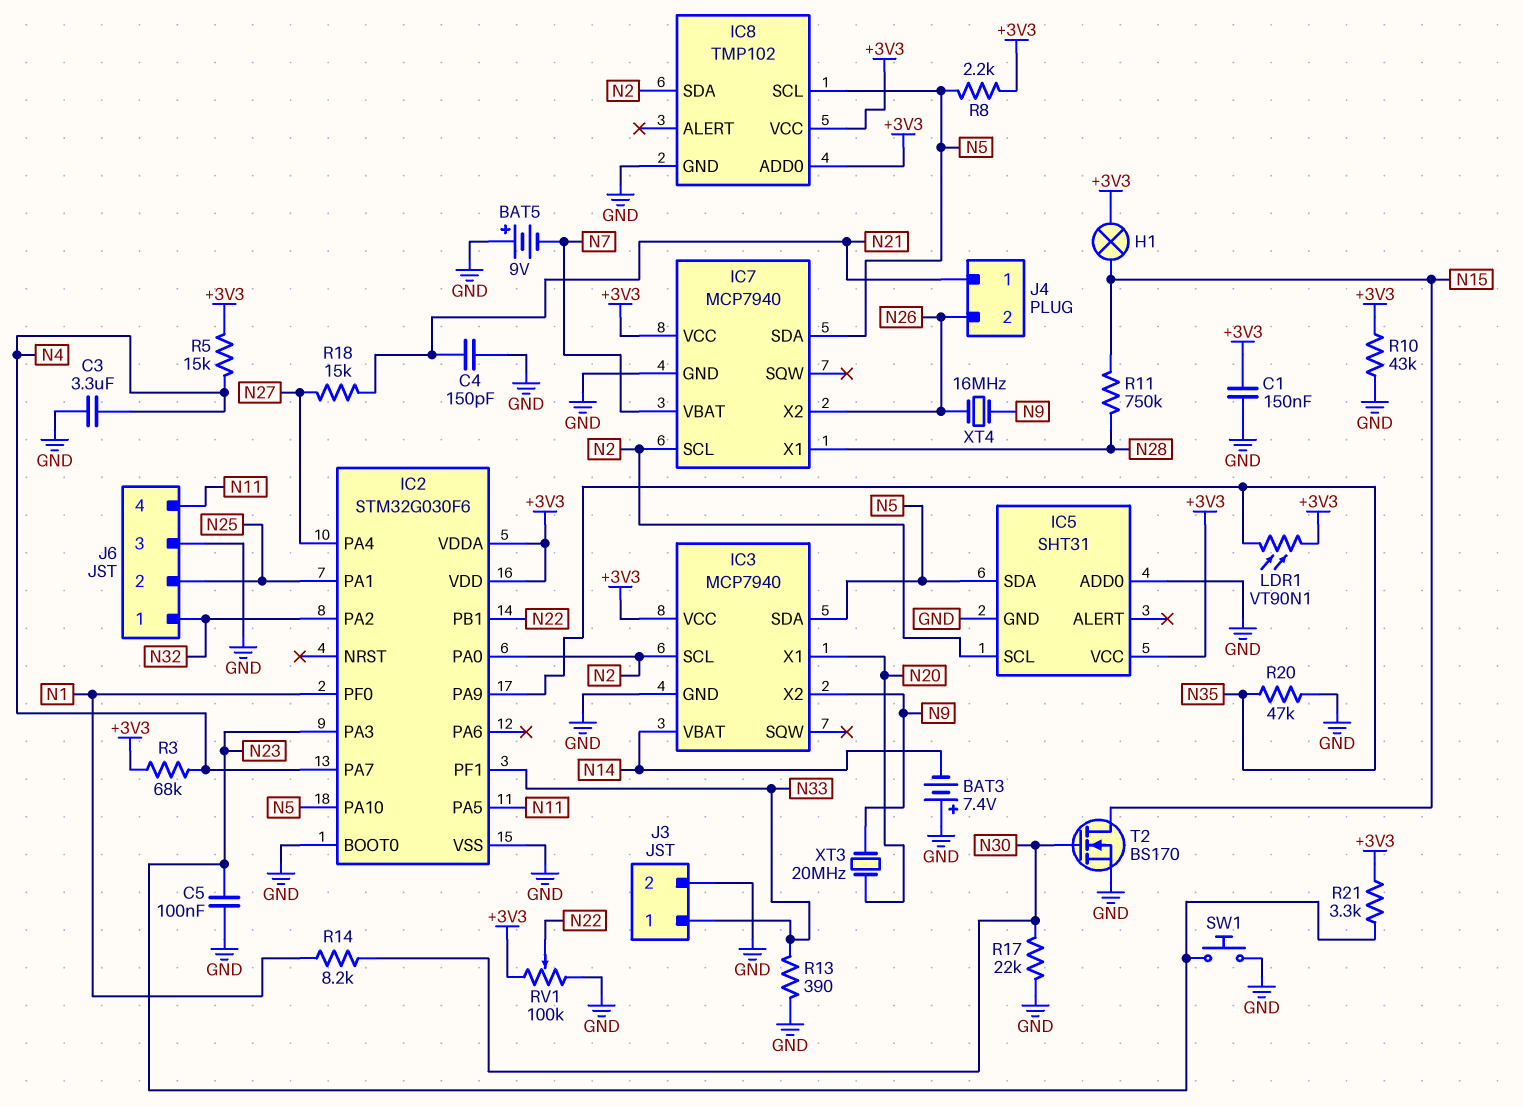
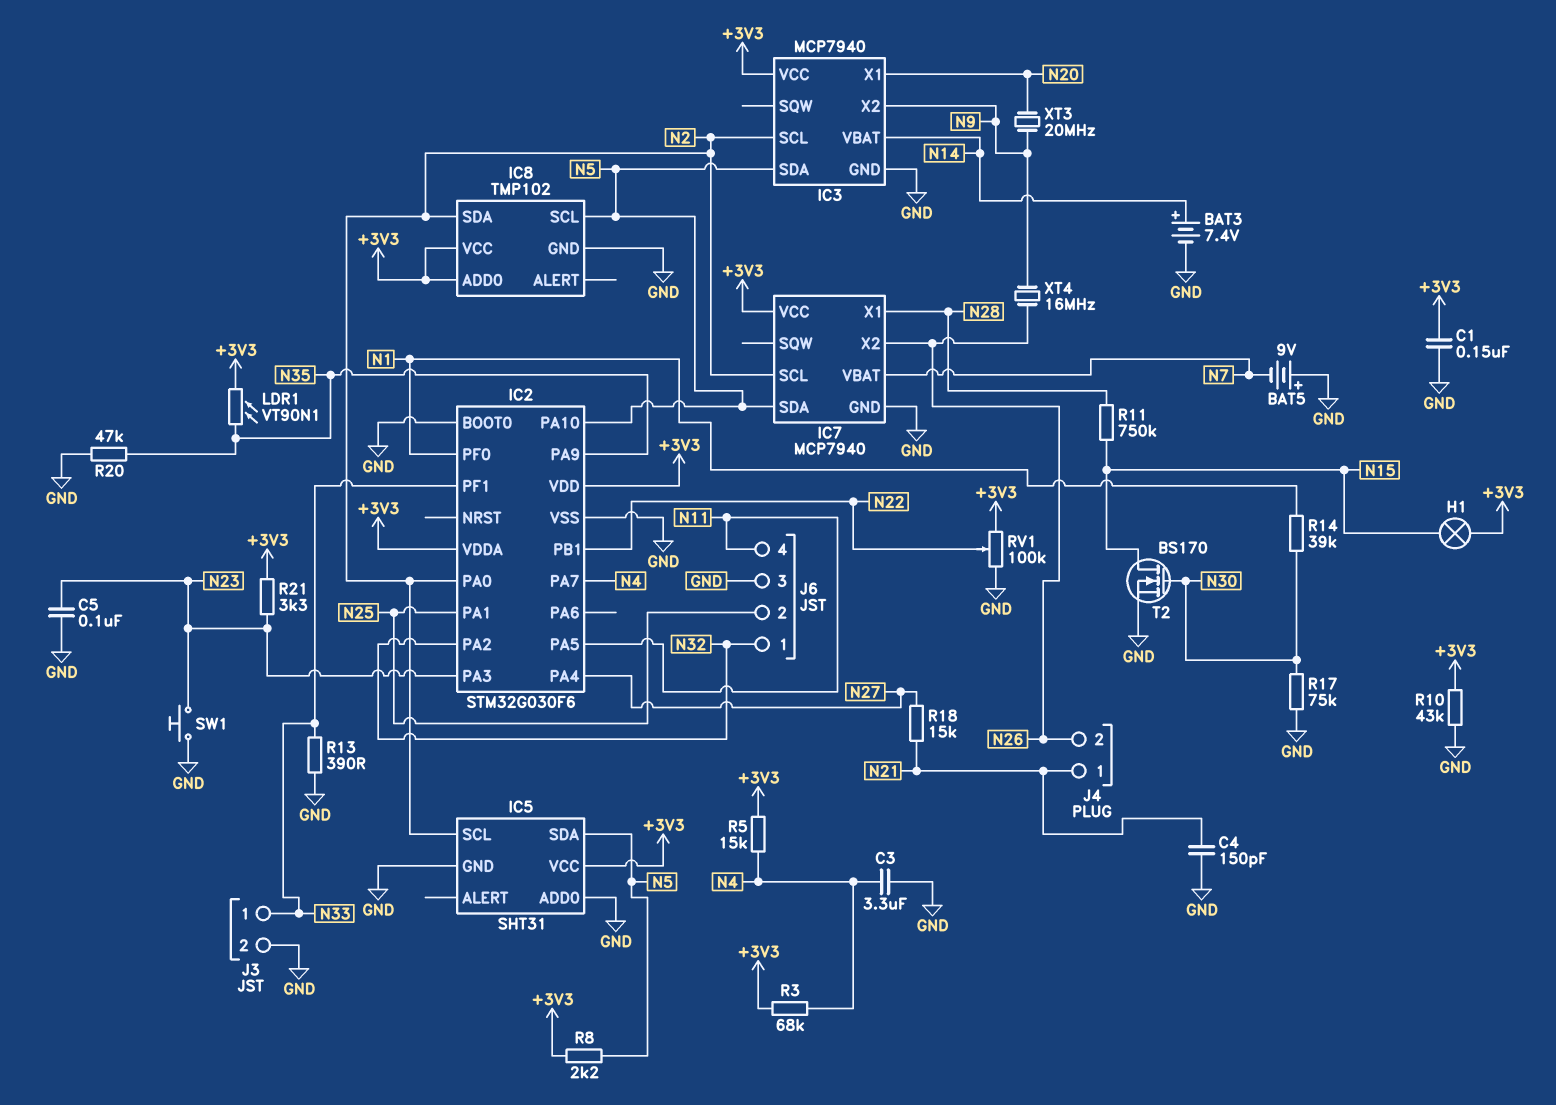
BAT3: 7.4V (plus GND, minus N14) -> 7.4V (plus N14, minus GND)
R14: 8.2k (N1, N30) -> 39k (N1, N30)
R17: 22k (GND, N30) -> 75k (GND, N30)

